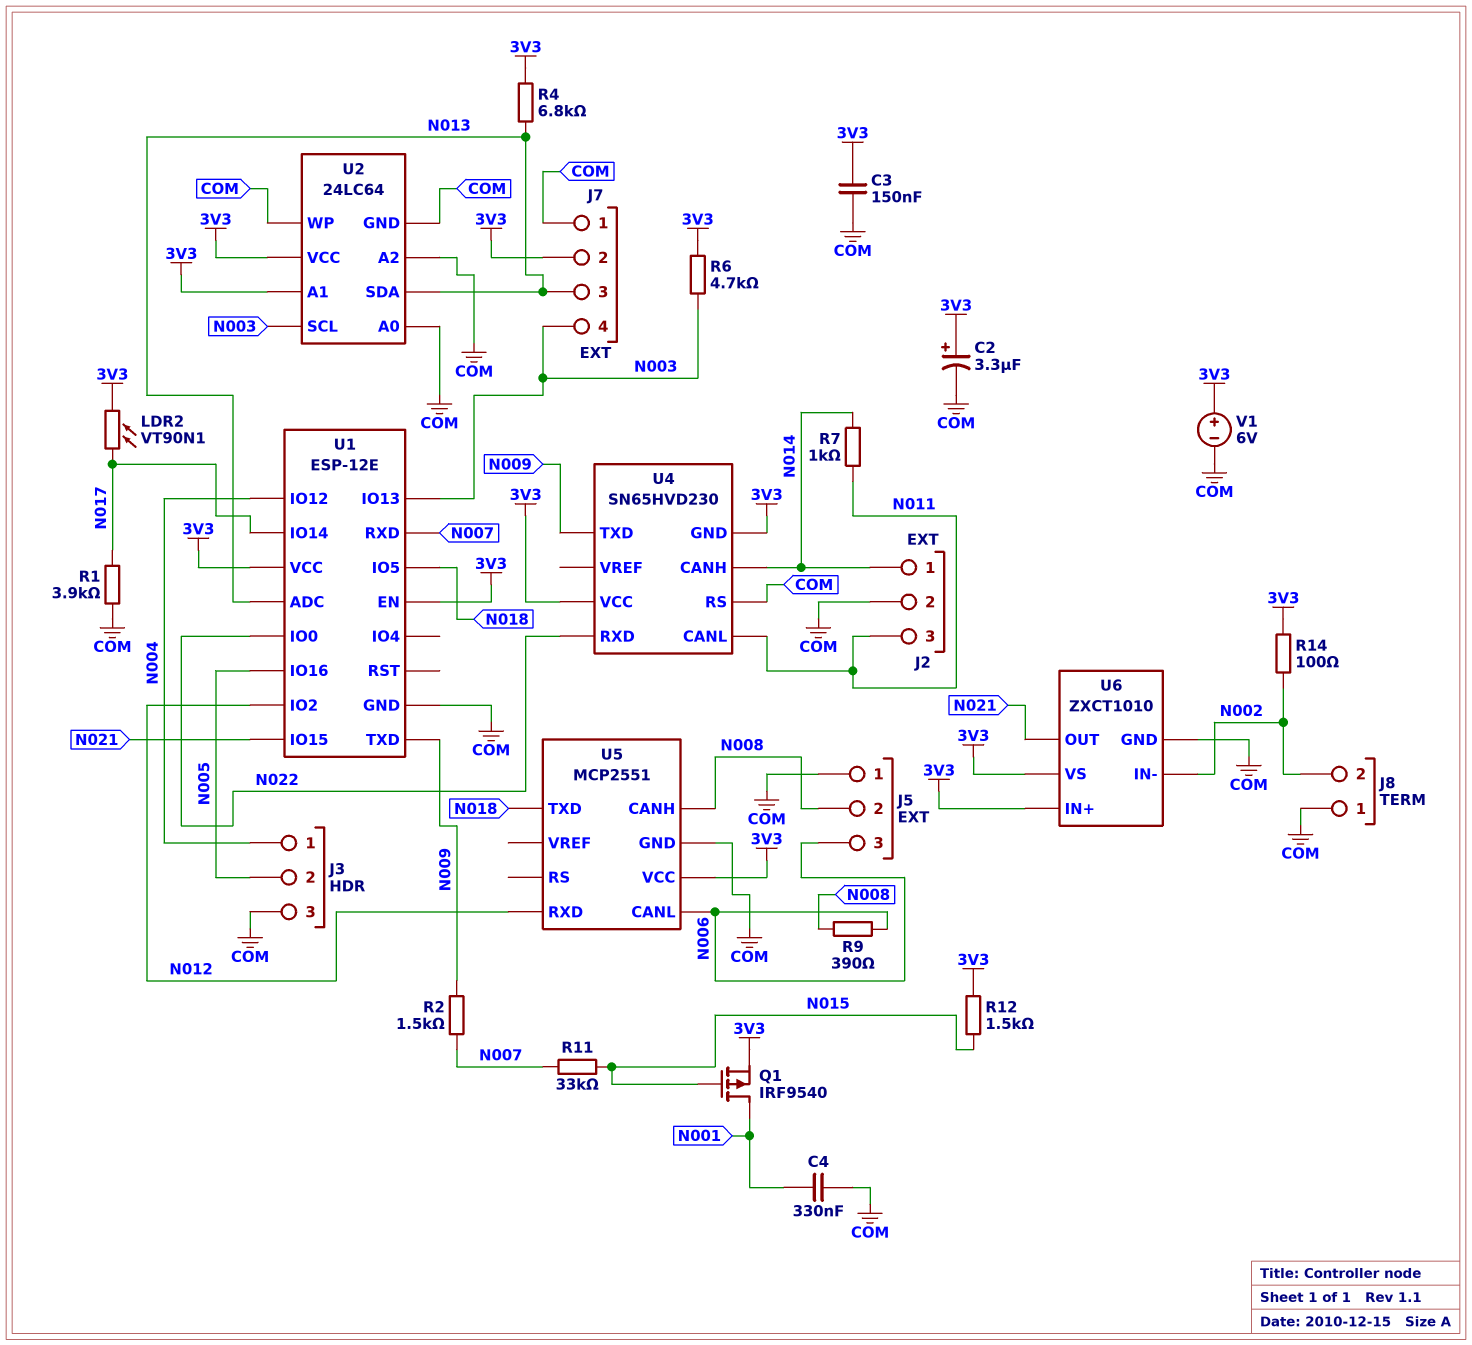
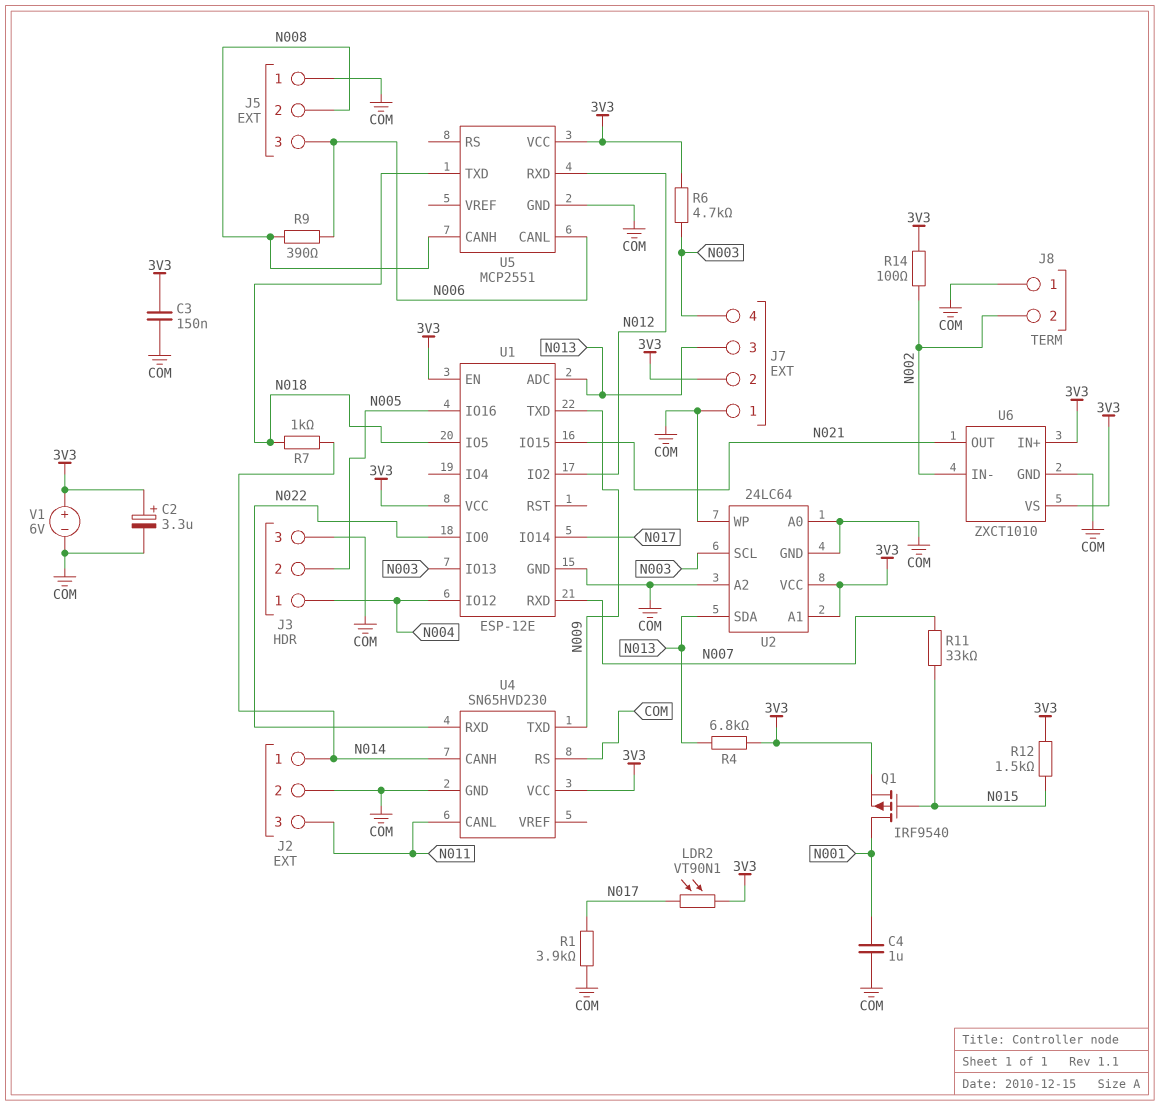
C4: 330nF (COM, N001) -> 1uF (COM, N001)
R2: 1.5k (N007, N009) -> none
R7: 1k (N011, N014) -> 1k (N014, N018)
U4 pin GND: 3V3 -> COM

